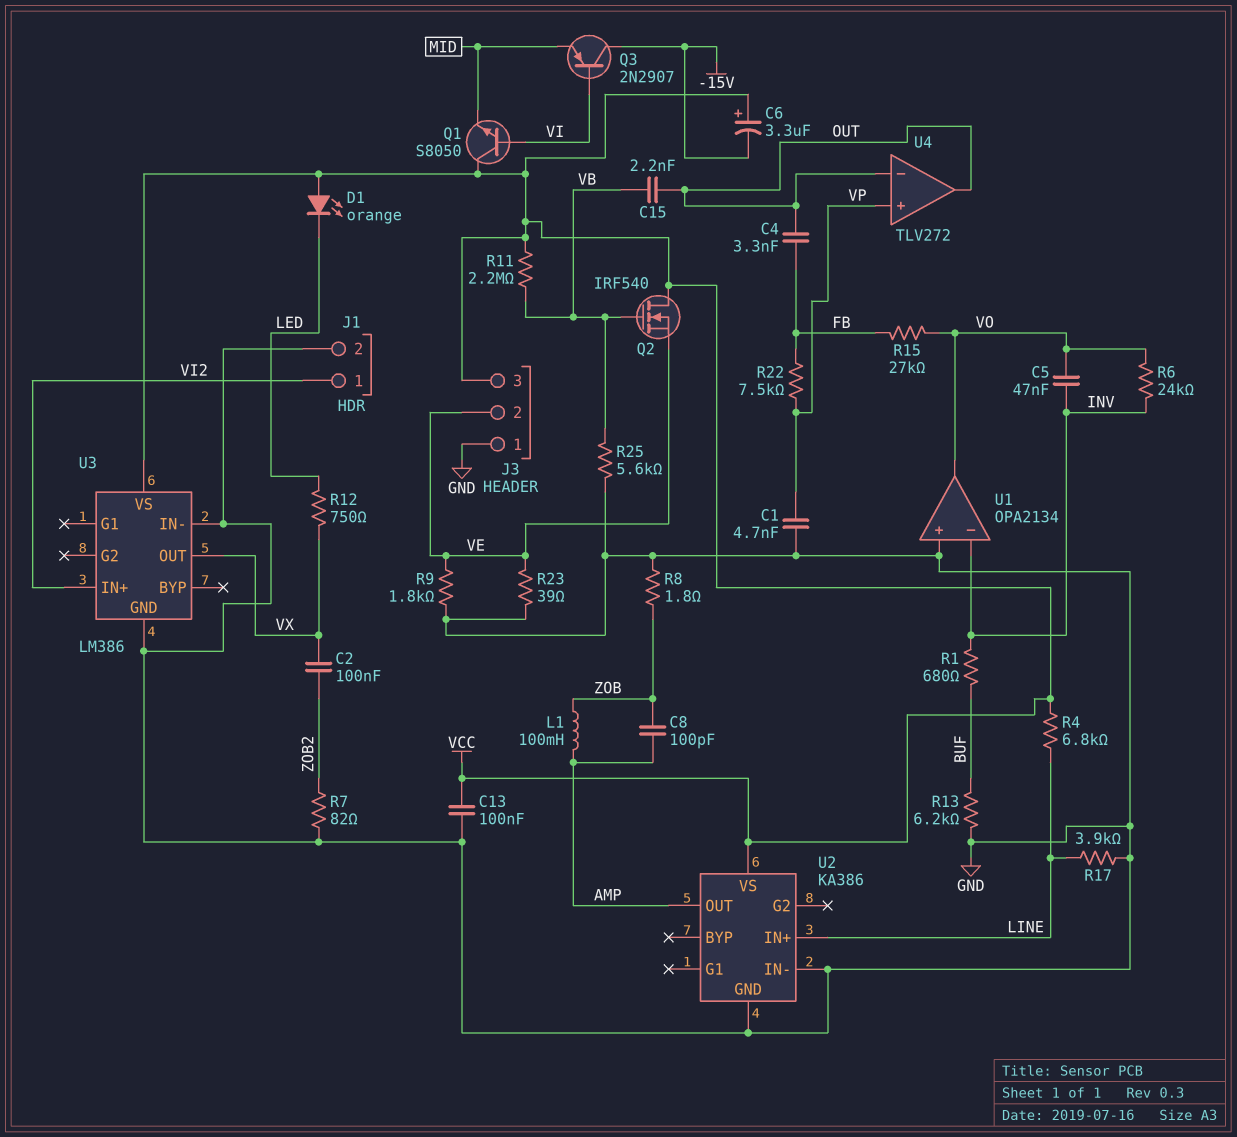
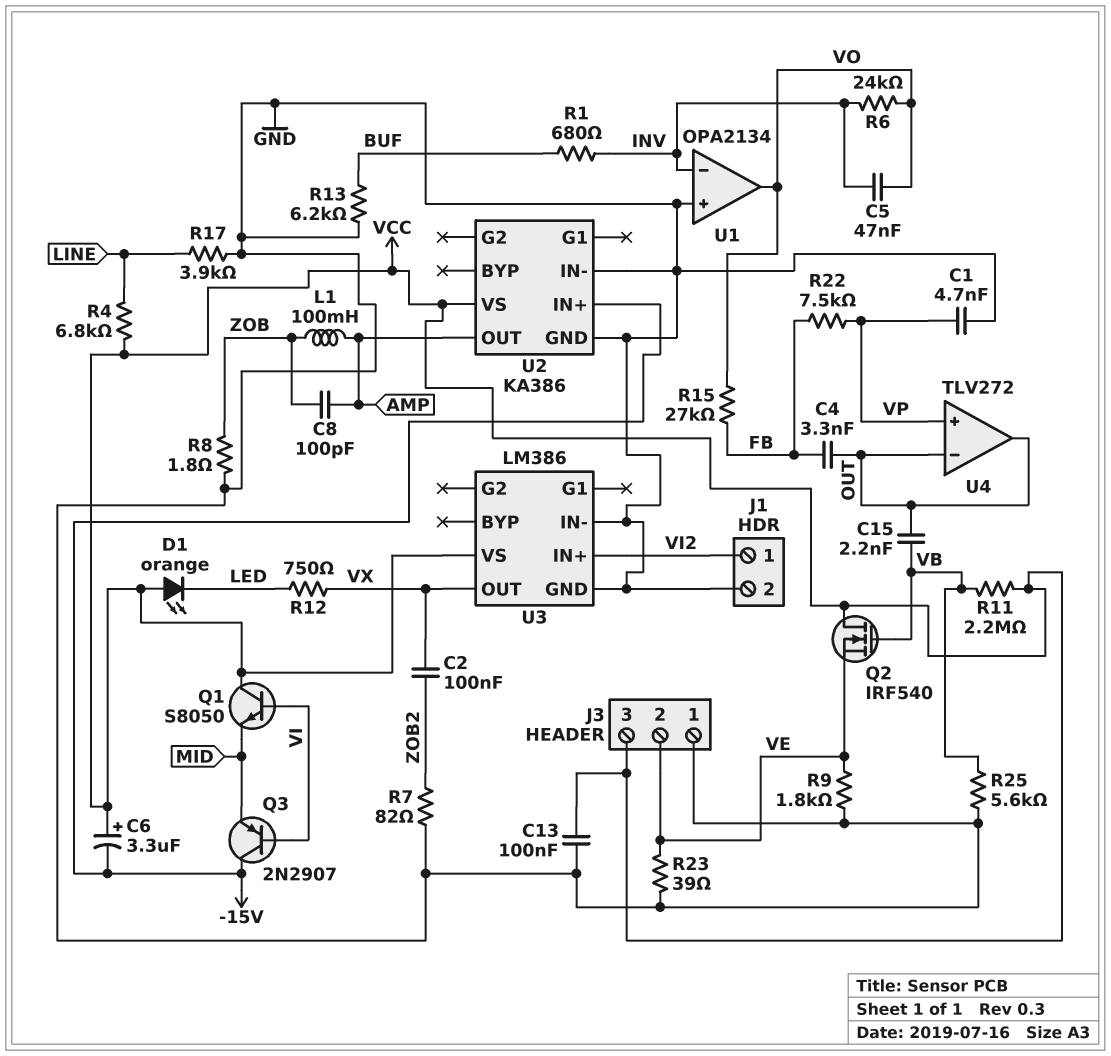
U2 pin IN+: LINE -> -15V

